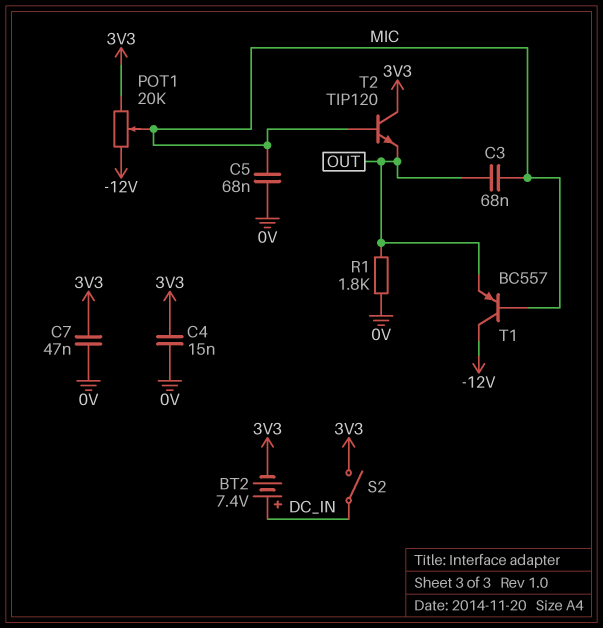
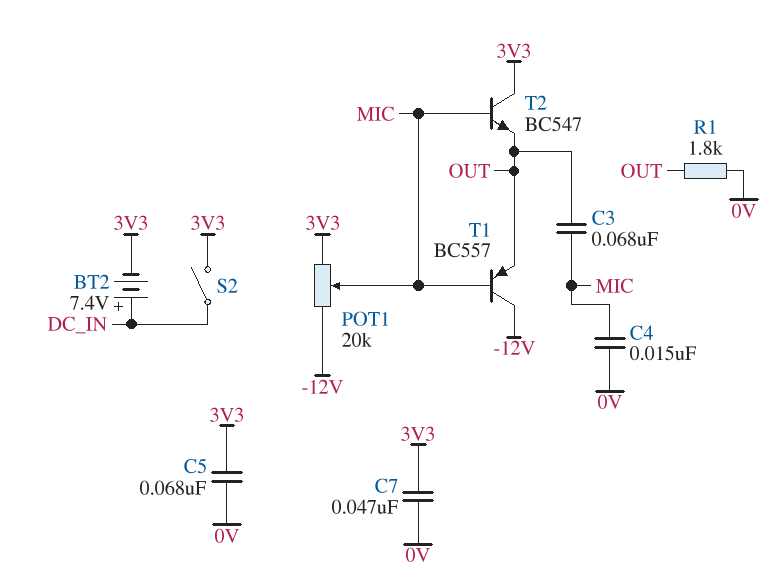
C4: 15nF (0V, 3V3) -> 15nF (0V, MIC)
C5: 68nF (0V, MIC) -> 68nF (0V, 3V3)
T2: NPN TIP120 (B MIC, C 3V3, E OUT) -> NPN BC547 (B MIC, C 3V3, E OUT)

